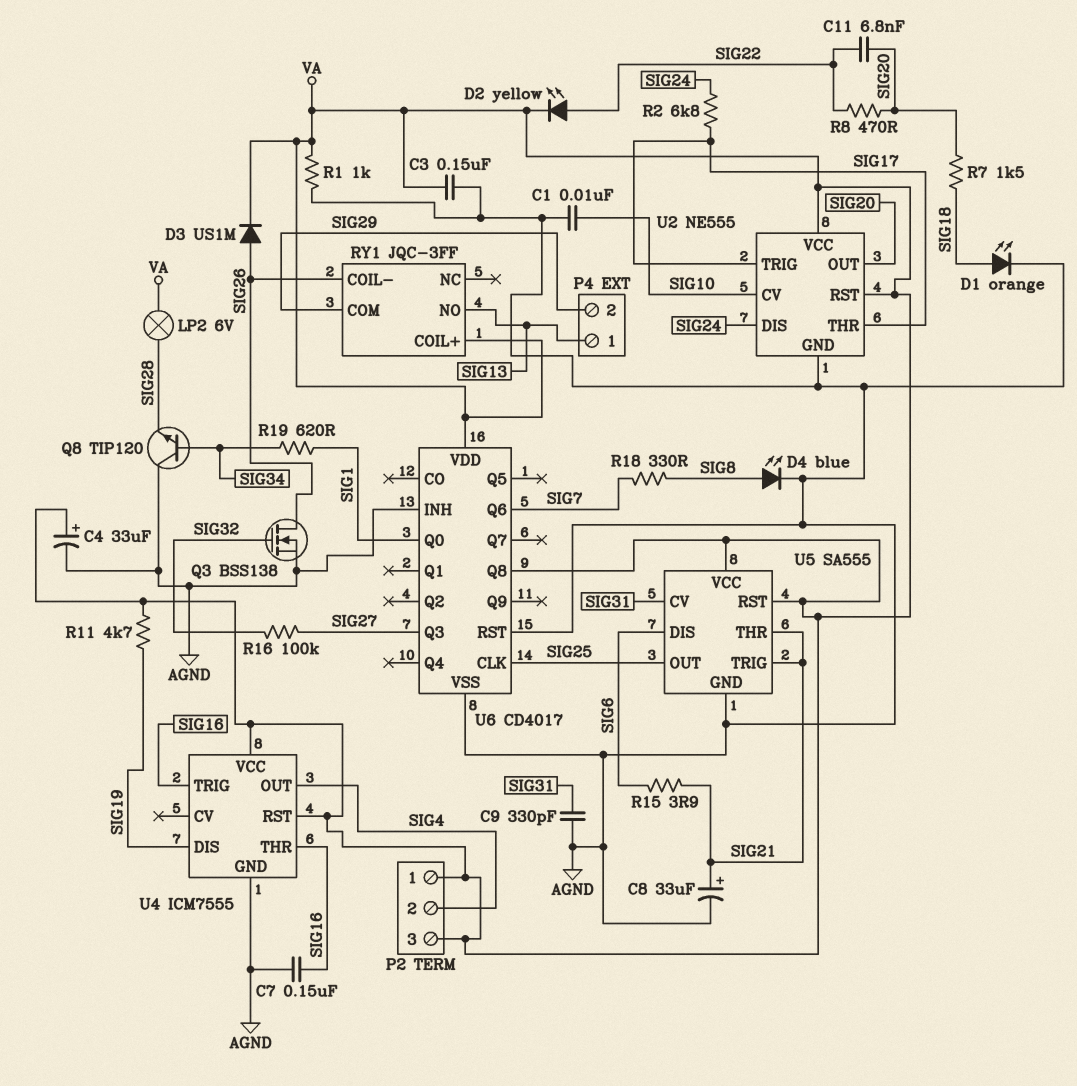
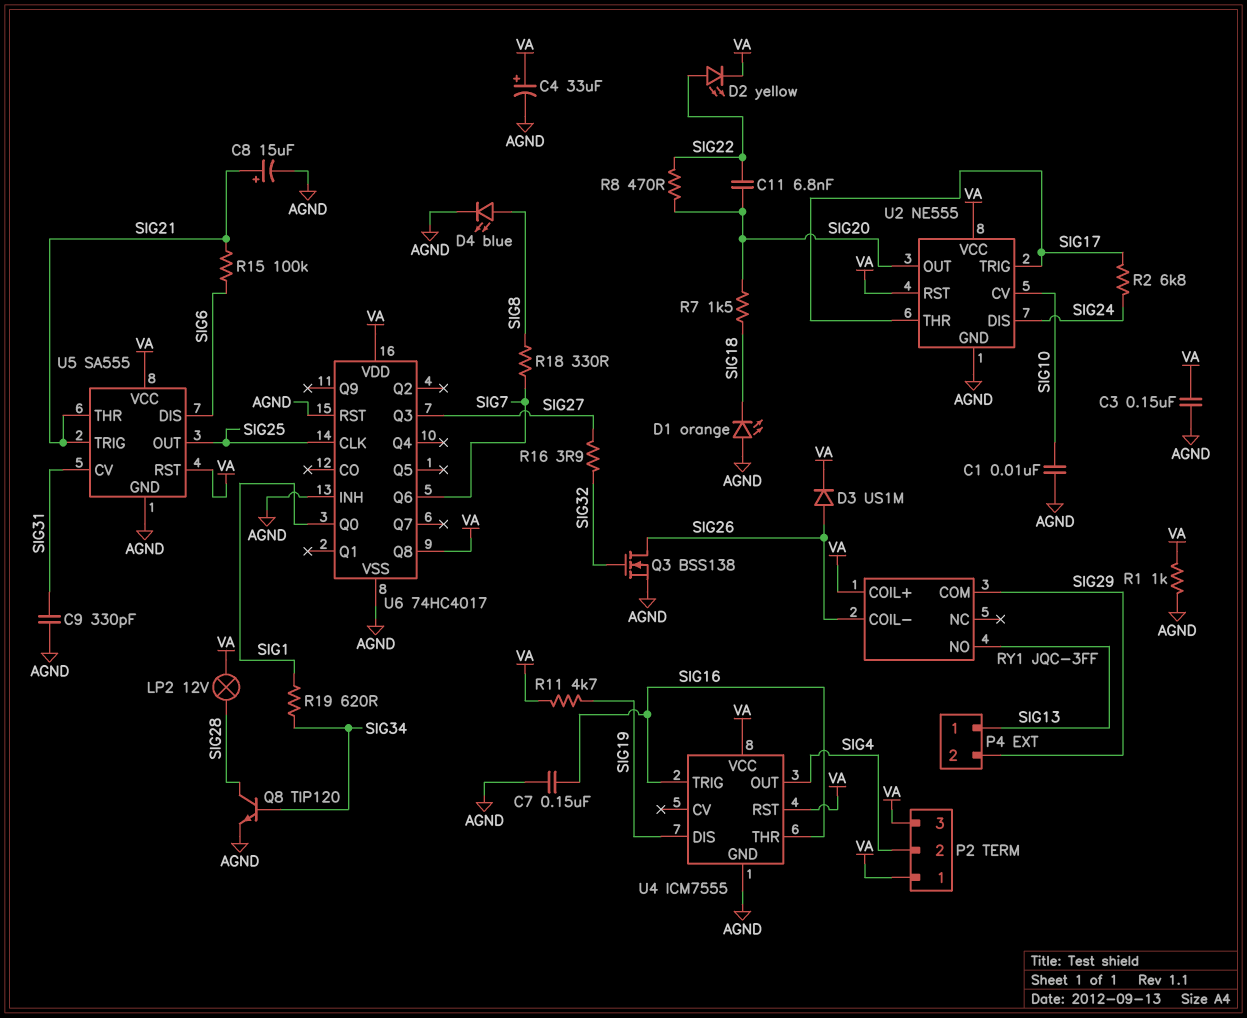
C8: 33uF (plus SIG21, minus AGND) -> 15uF (plus SIG21, minus AGND)
D1: LED orange (A SIG18, K AGND) -> LED orange (A AGND, K SIG18)
LP2: lamp 6V (SIG28, VA) -> lamp 12V (SIG28, VA)
Q8: NPN TIP120 (B SIG34, C AGND, E SIG28) -> NPN TIP120 (B SIG34, C SIG28, E AGND)
R15: 3.9 (SIG6, SIG21) -> 100k (SIG6, SIG21)
R16: 100k (SIG27, SIG32) -> 3.9 (SIG27, SIG32)
U6: CD4017 -> 74HC4017

